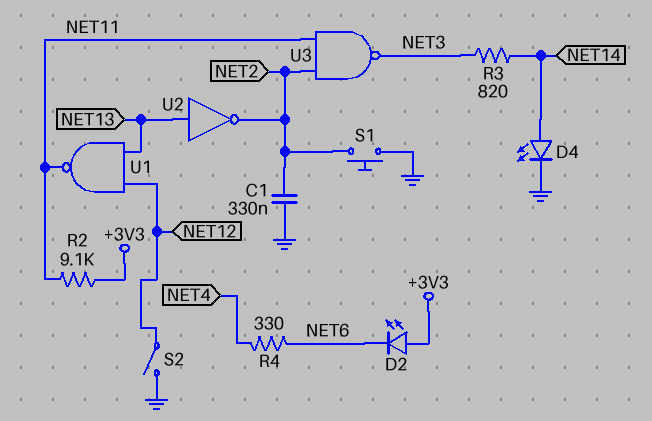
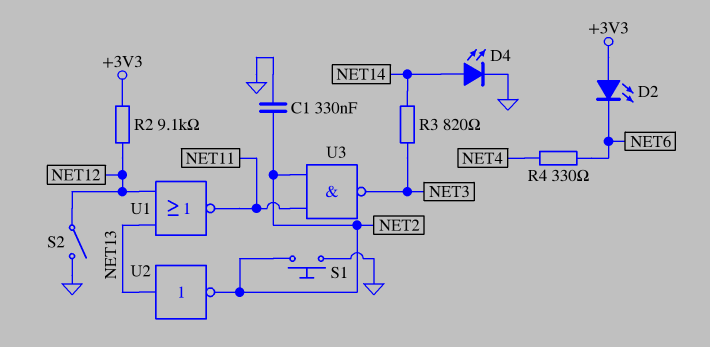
R2: 9.1k (+3V3, NET11) -> 9.1k (+3V3, NET12)
U1: NAND (in NET12, in NET13, out NET11) -> NOR (in NET12, in NET13, out NET11)

